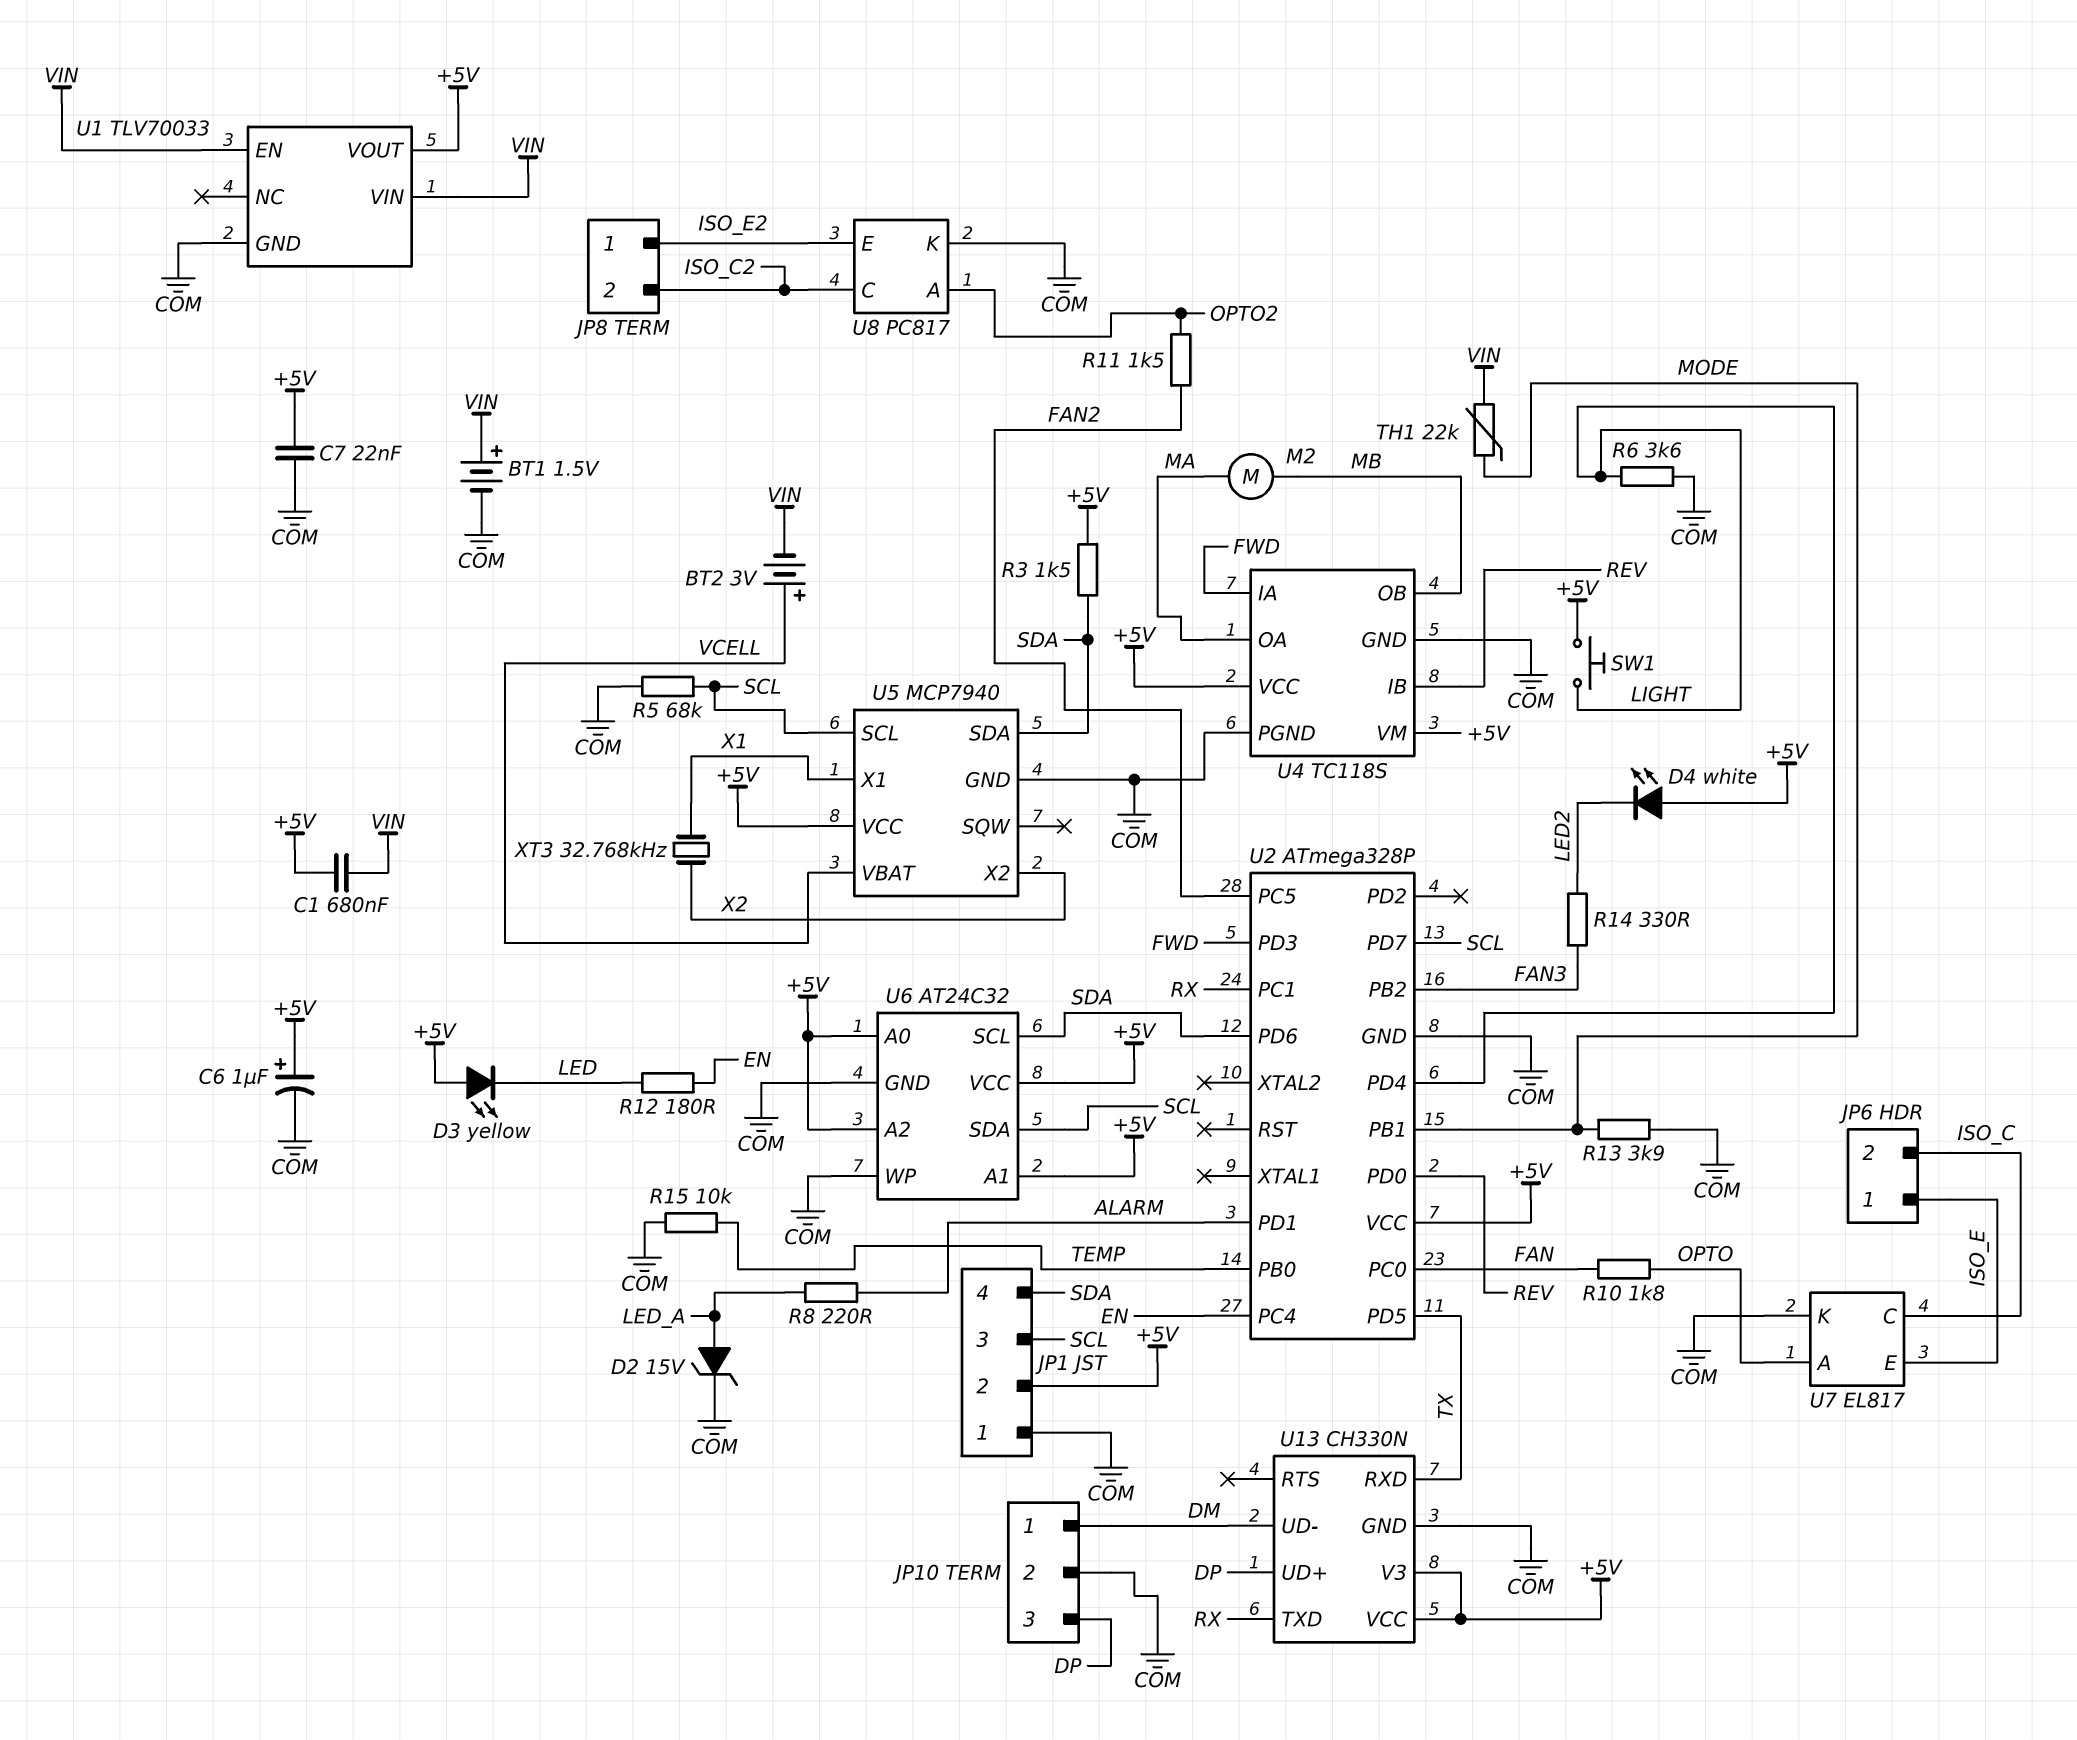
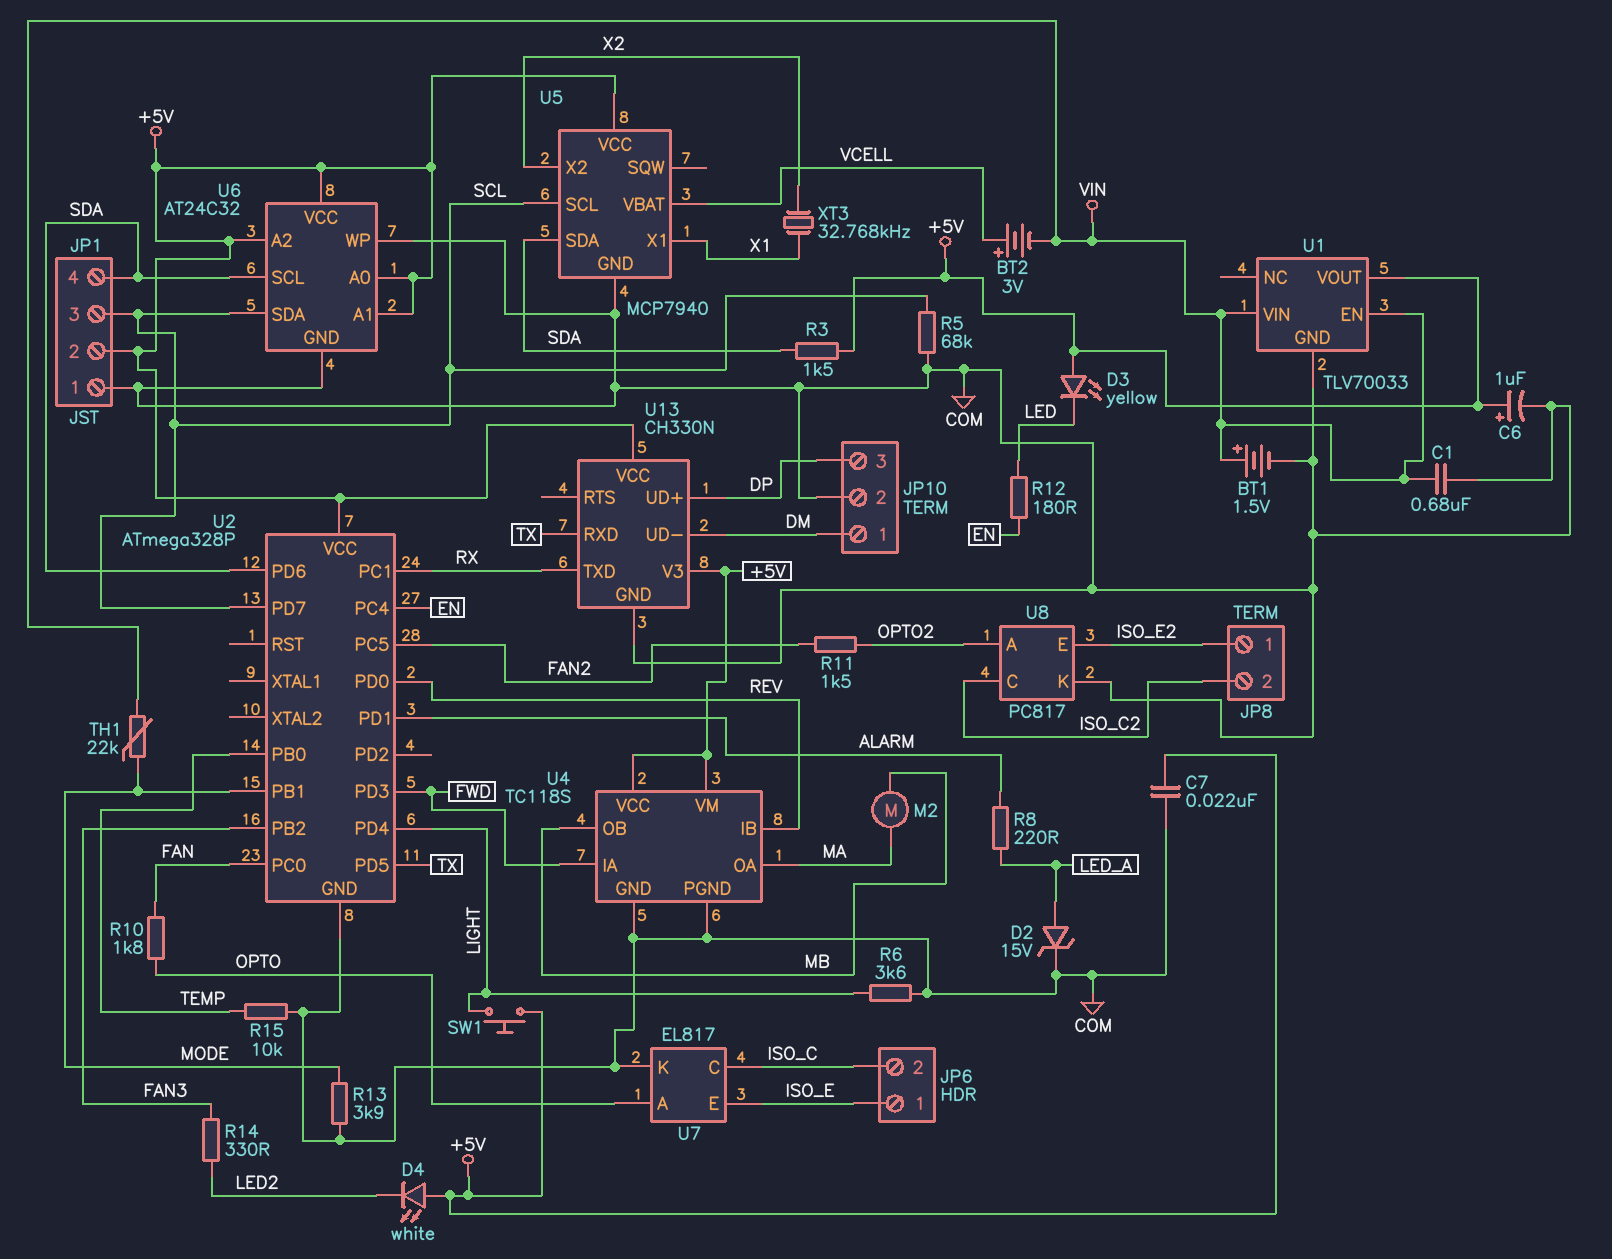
C1: 680nF (+5V, VIN) -> 680nF (COM, VIN)

